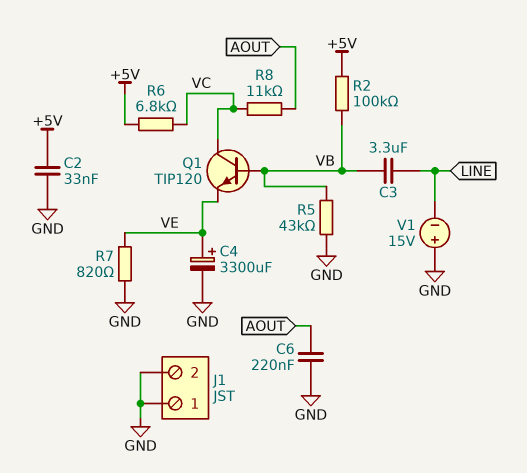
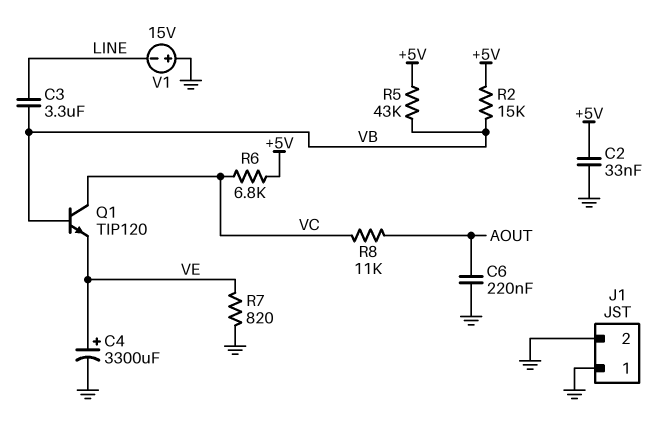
R2: 100k (+5V, VB) -> 15k (+5V, VB)
R5: 43k (GND, VB) -> 43k (+5V, VB)

